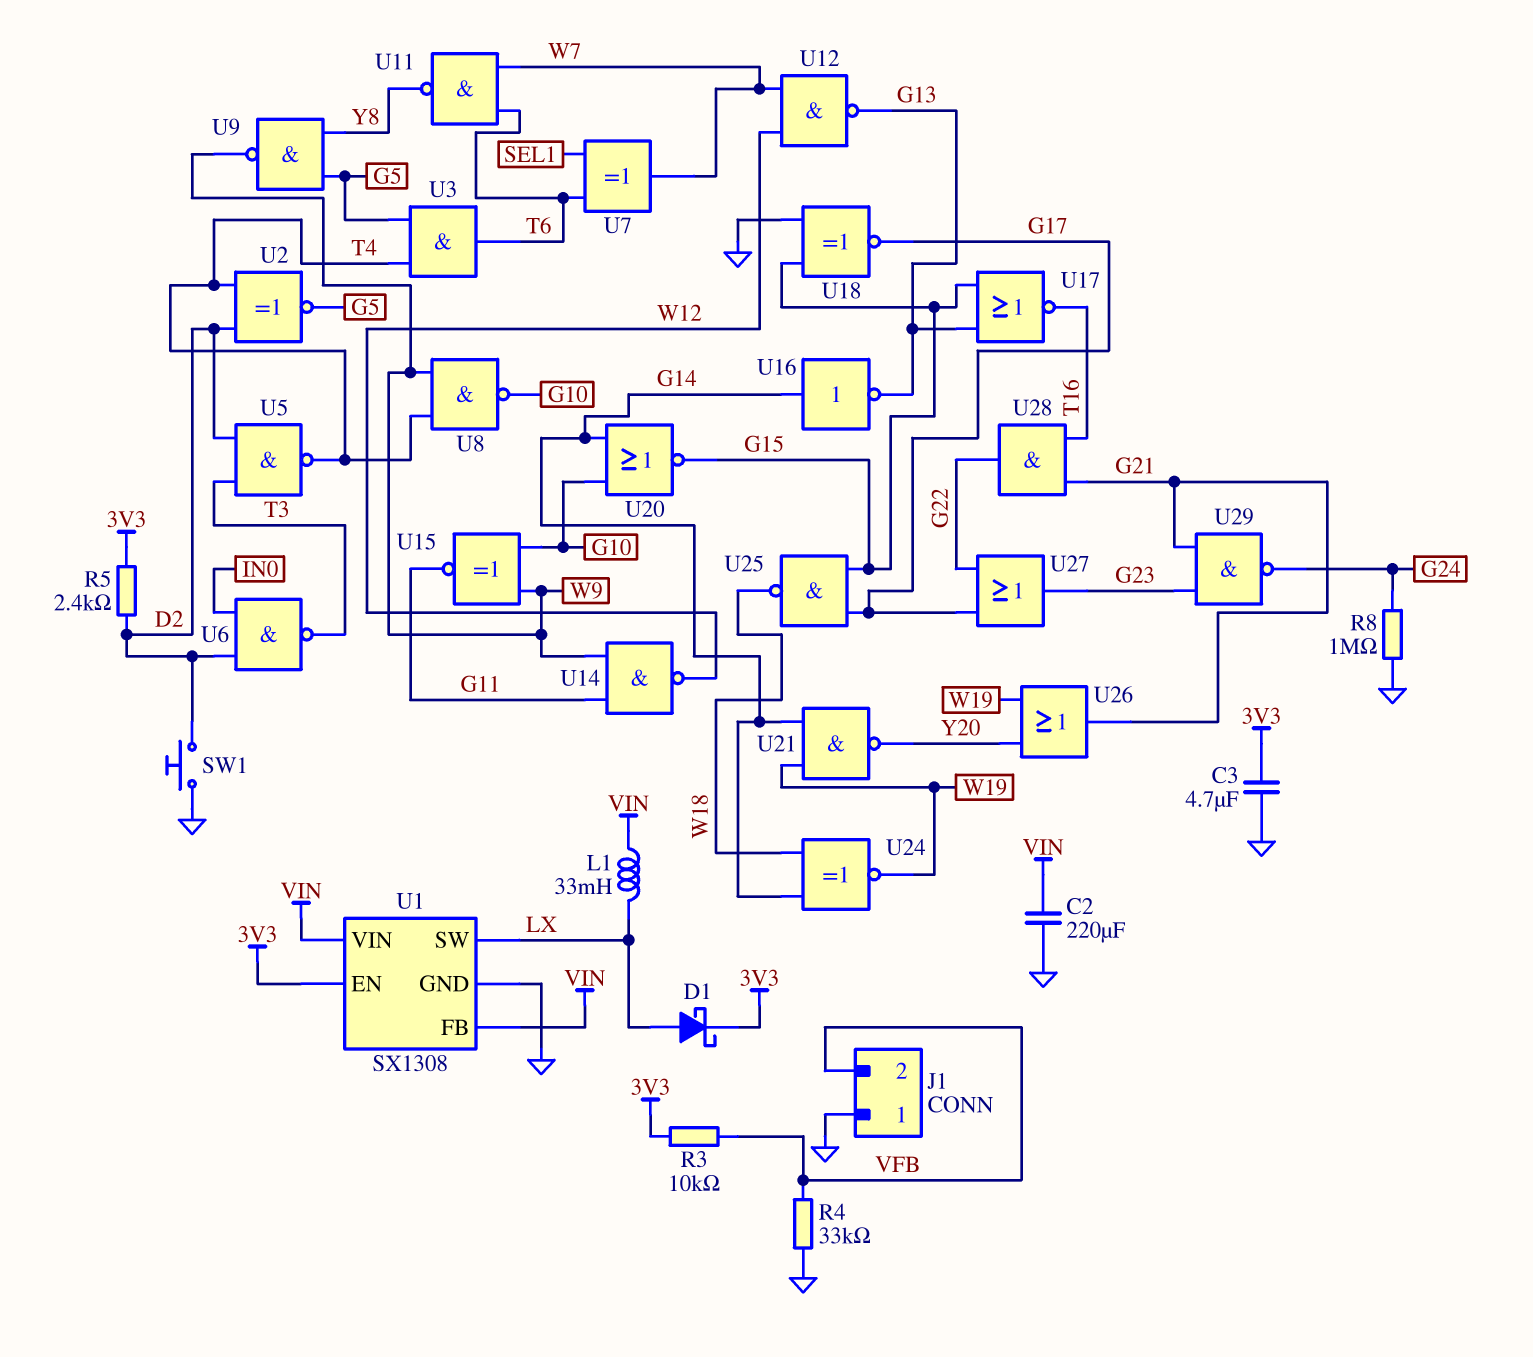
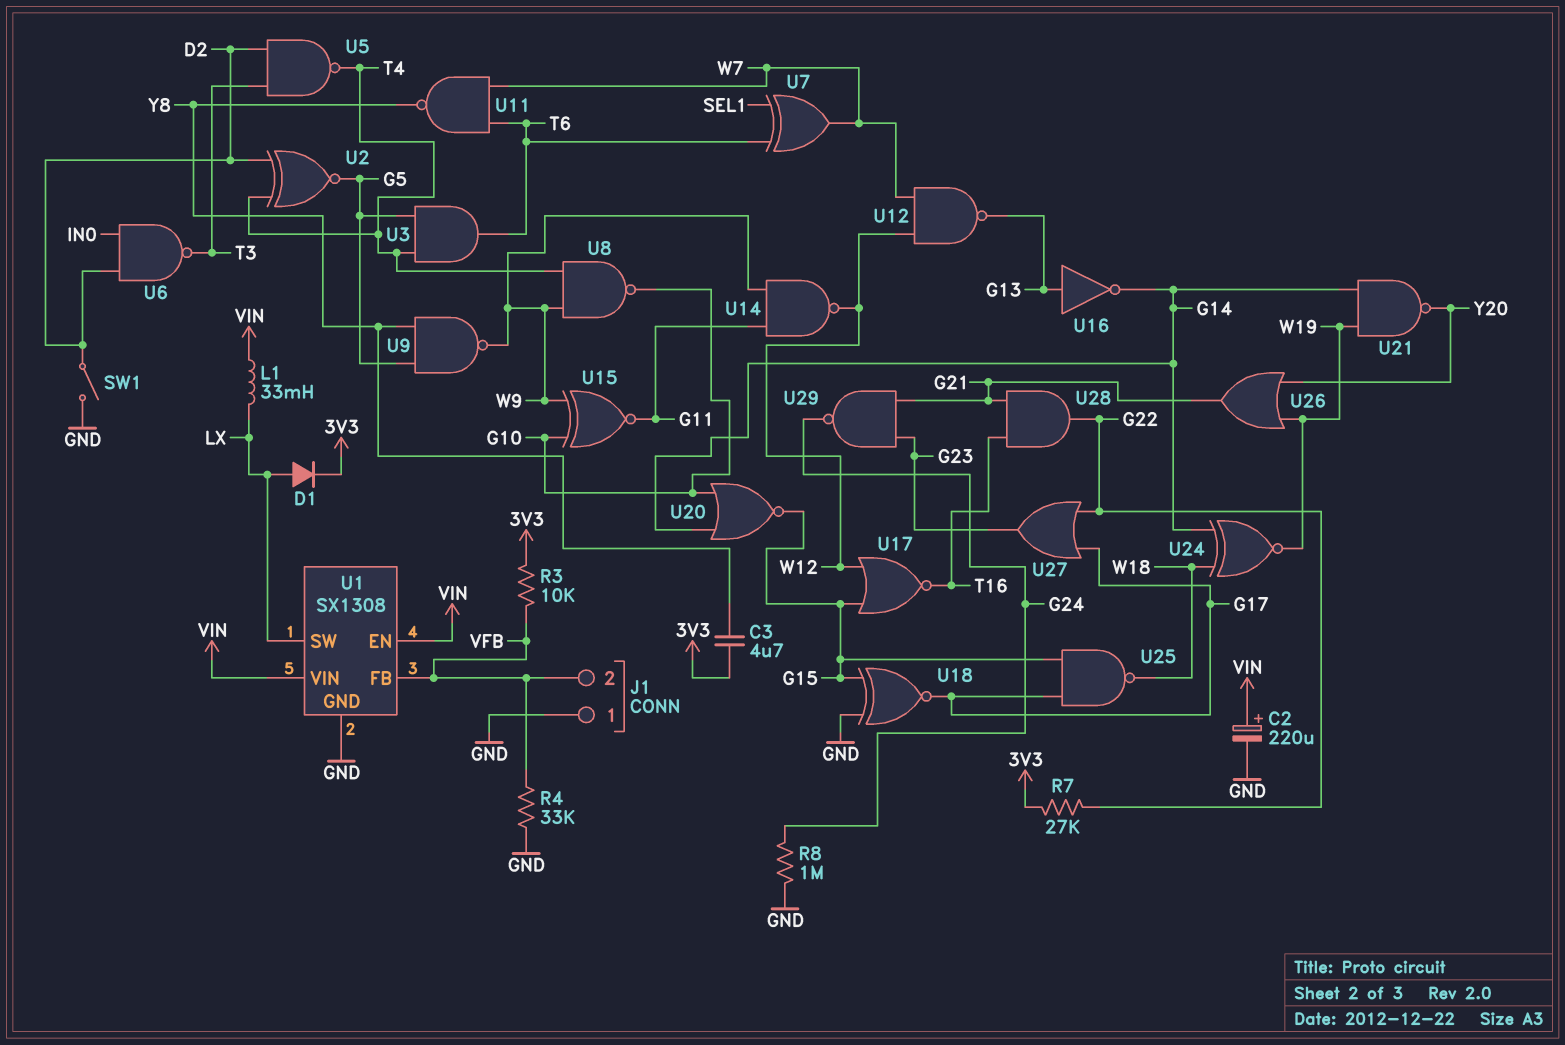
C2: 220uF (GND, VIN) -> 220uF (plus VIN, minus GND)
C3: 4.7uF (3V3, GND) -> 4.7uF (3V3, Y8)
D1: schottky (A LX, K 3V3) -> diode (A LX, K 3V3)
R5: 2.4k (3V3, D2) -> none
R7: none -> 27k (3V3, G22)
SW1: button (D2, GND) -> switch (D2, GND)
U1 pin EN: 3V3 -> VIN
U1 pin FB: VIN -> VFB
U16: NOT (in G14, out G13) -> NOT (in G13, out G14)
U17: NOR (in G13, in G15, out T16) -> NOR (in G15, in W12, out T16)

